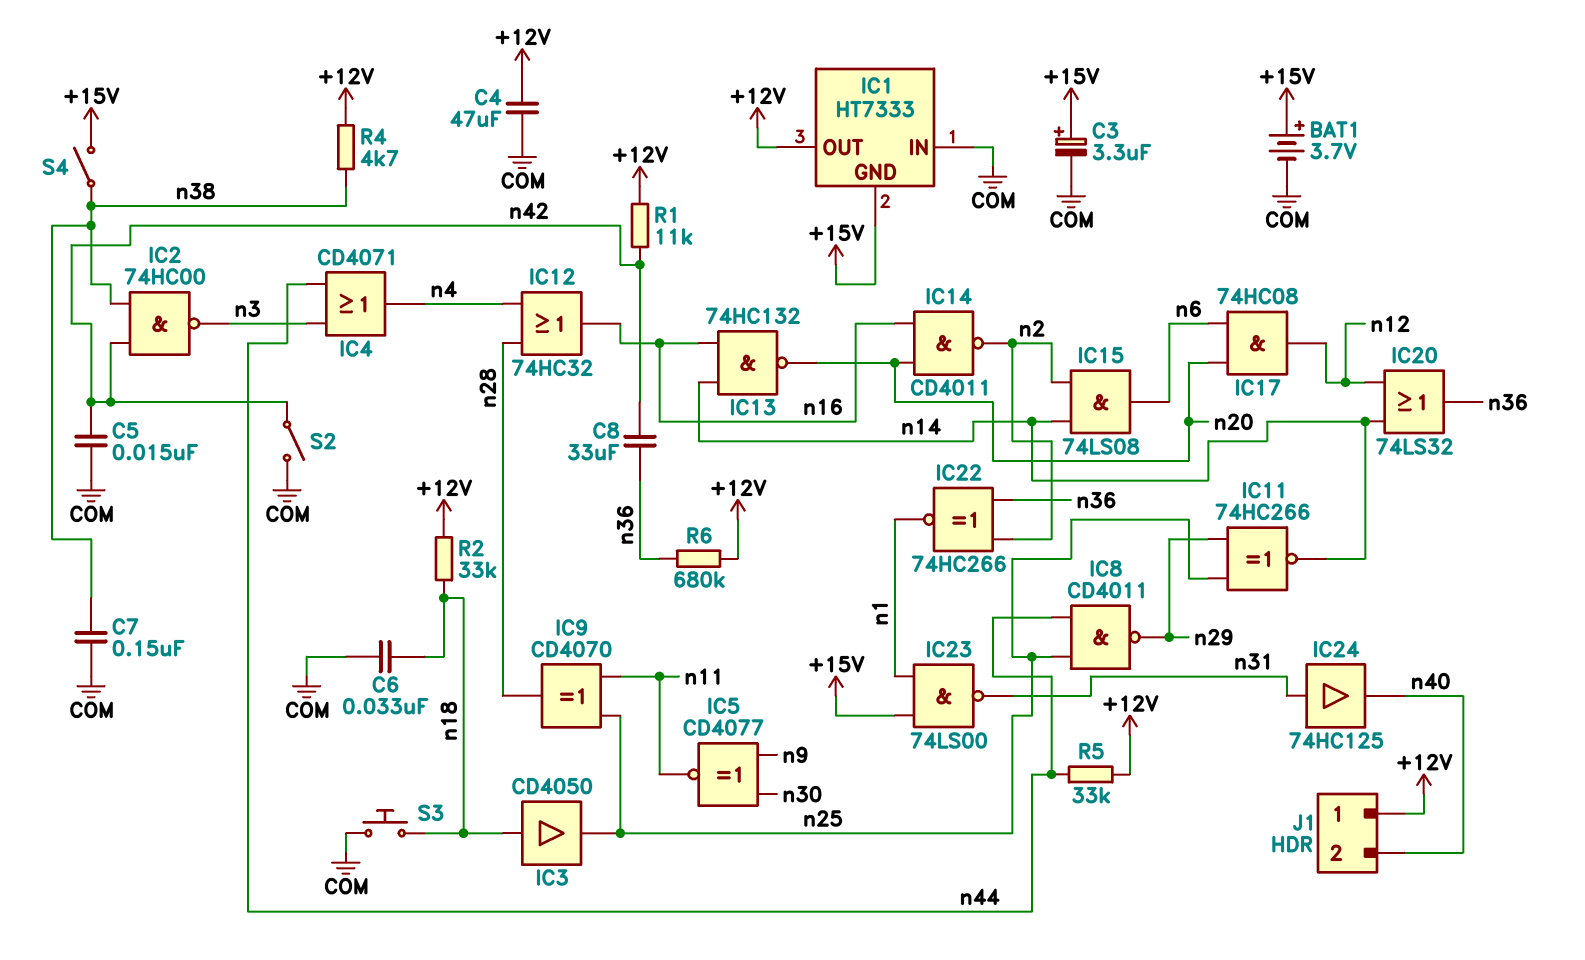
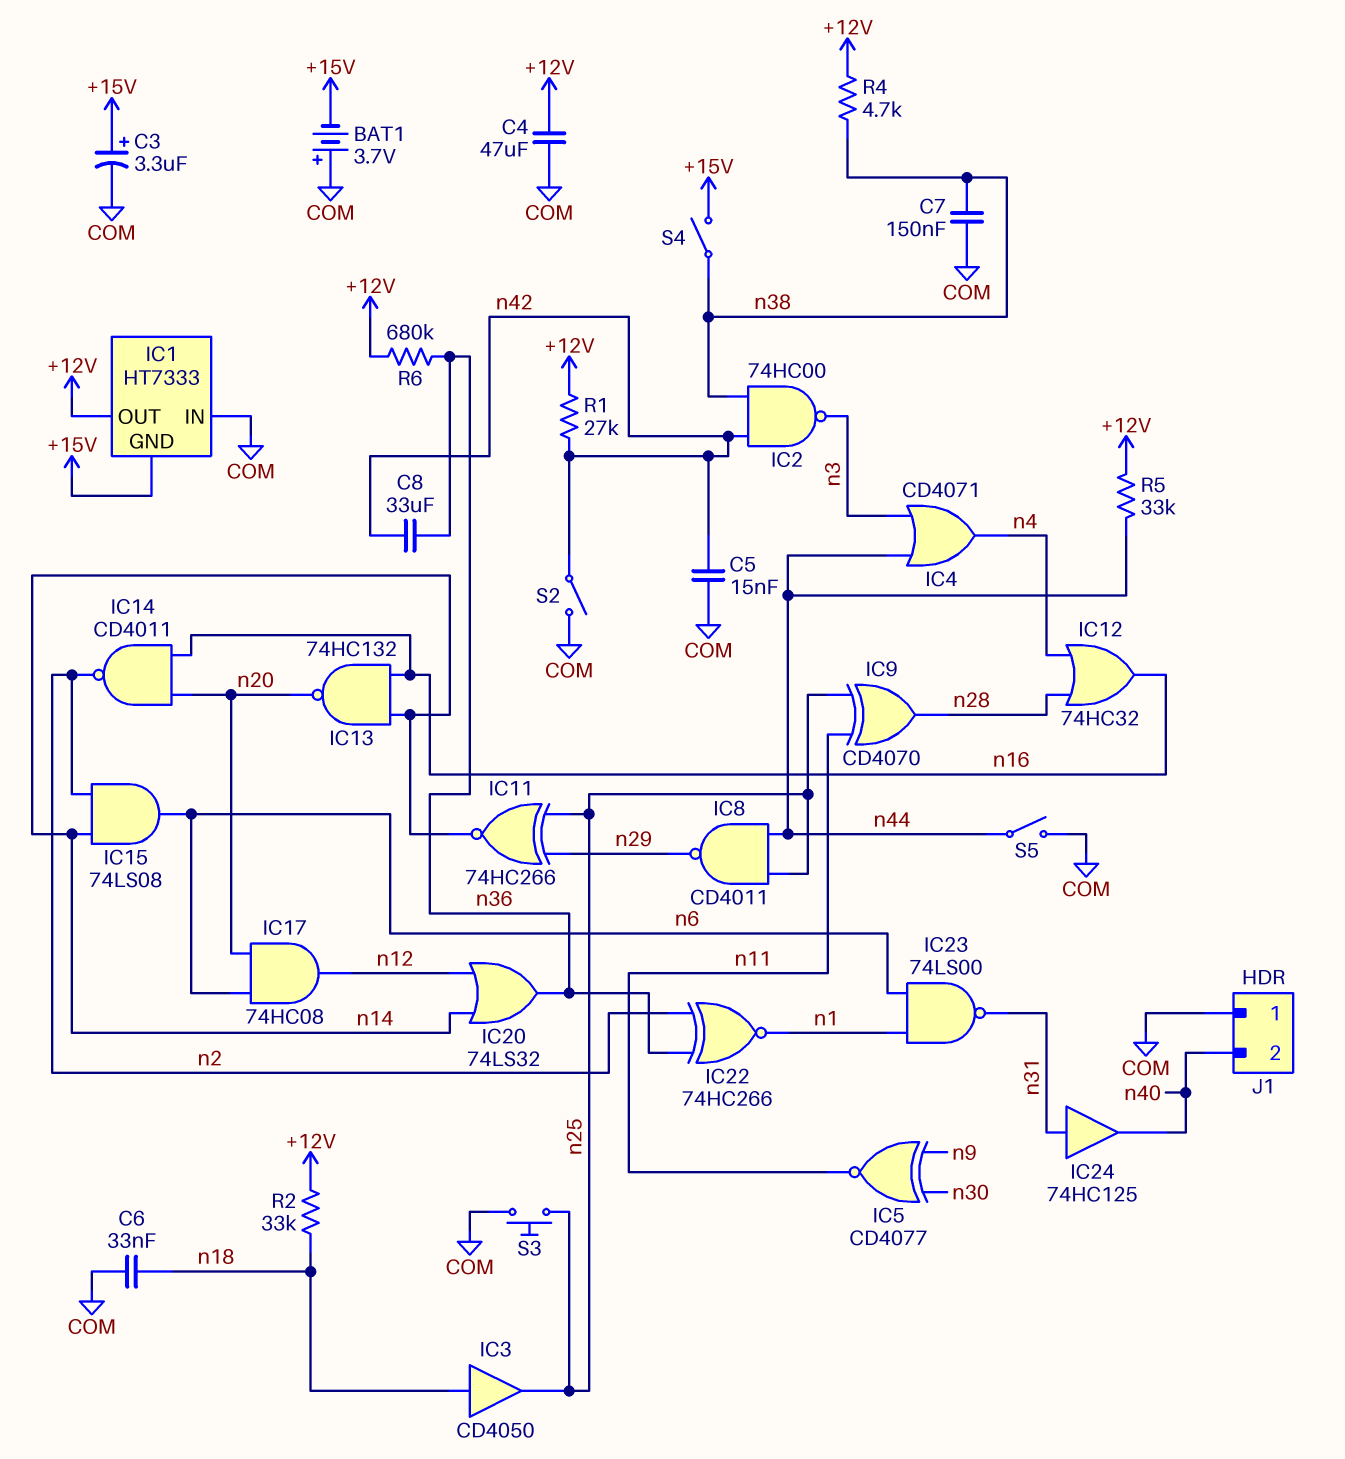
BAT1: 3.7V (plus +15V, minus COM) -> 3.7V (plus COM, minus +15V)
IC23: NAND 74LS00 (in +15V, in n1, out n31) -> NAND 74LS00 (in n1, in n6, out n31)
J1 pin 1: +12V -> COM
R1: 11k (+12V, n42) -> 27k (+12V, n42)
S3: button (COM, n18) -> button (COM, n25)
S5: none -> switch (COM, n44)

